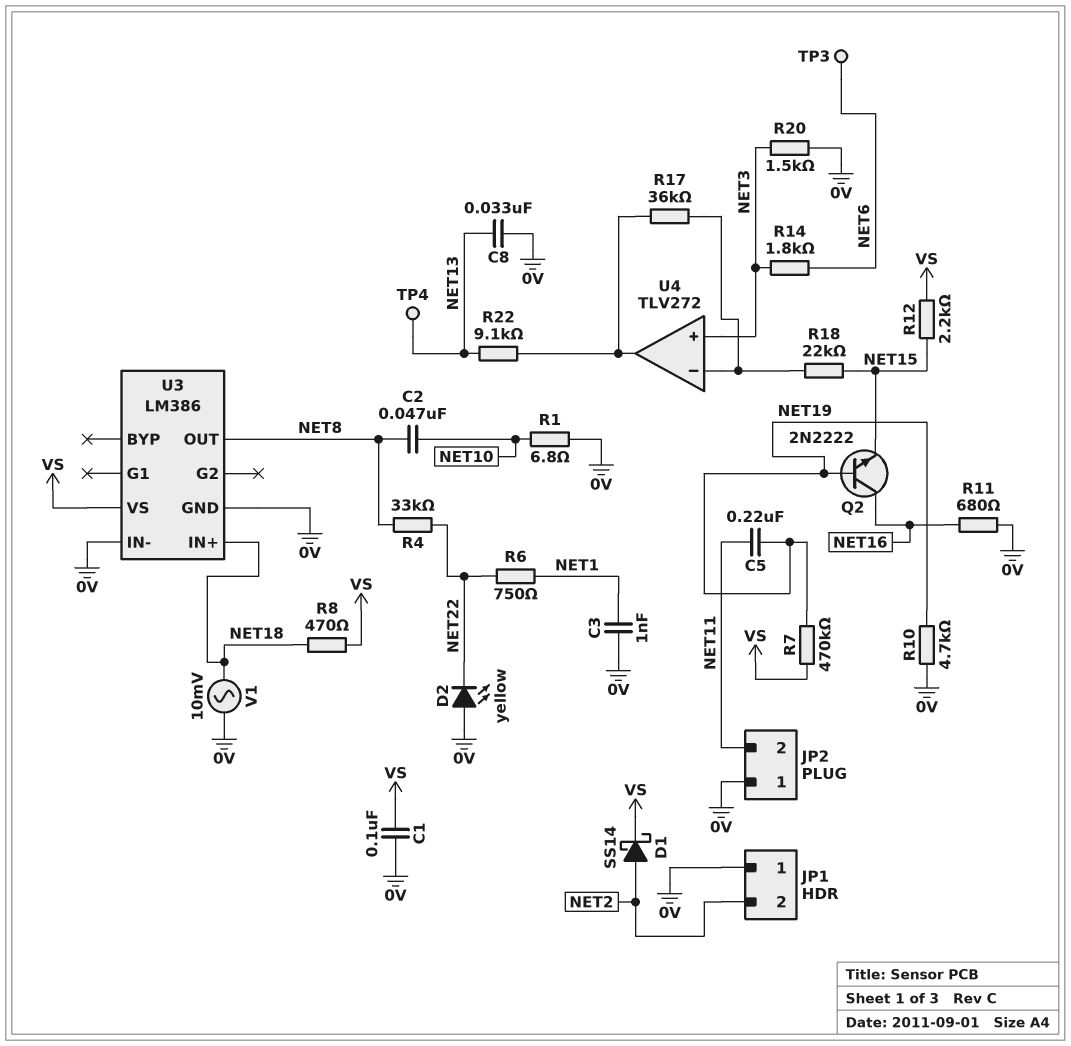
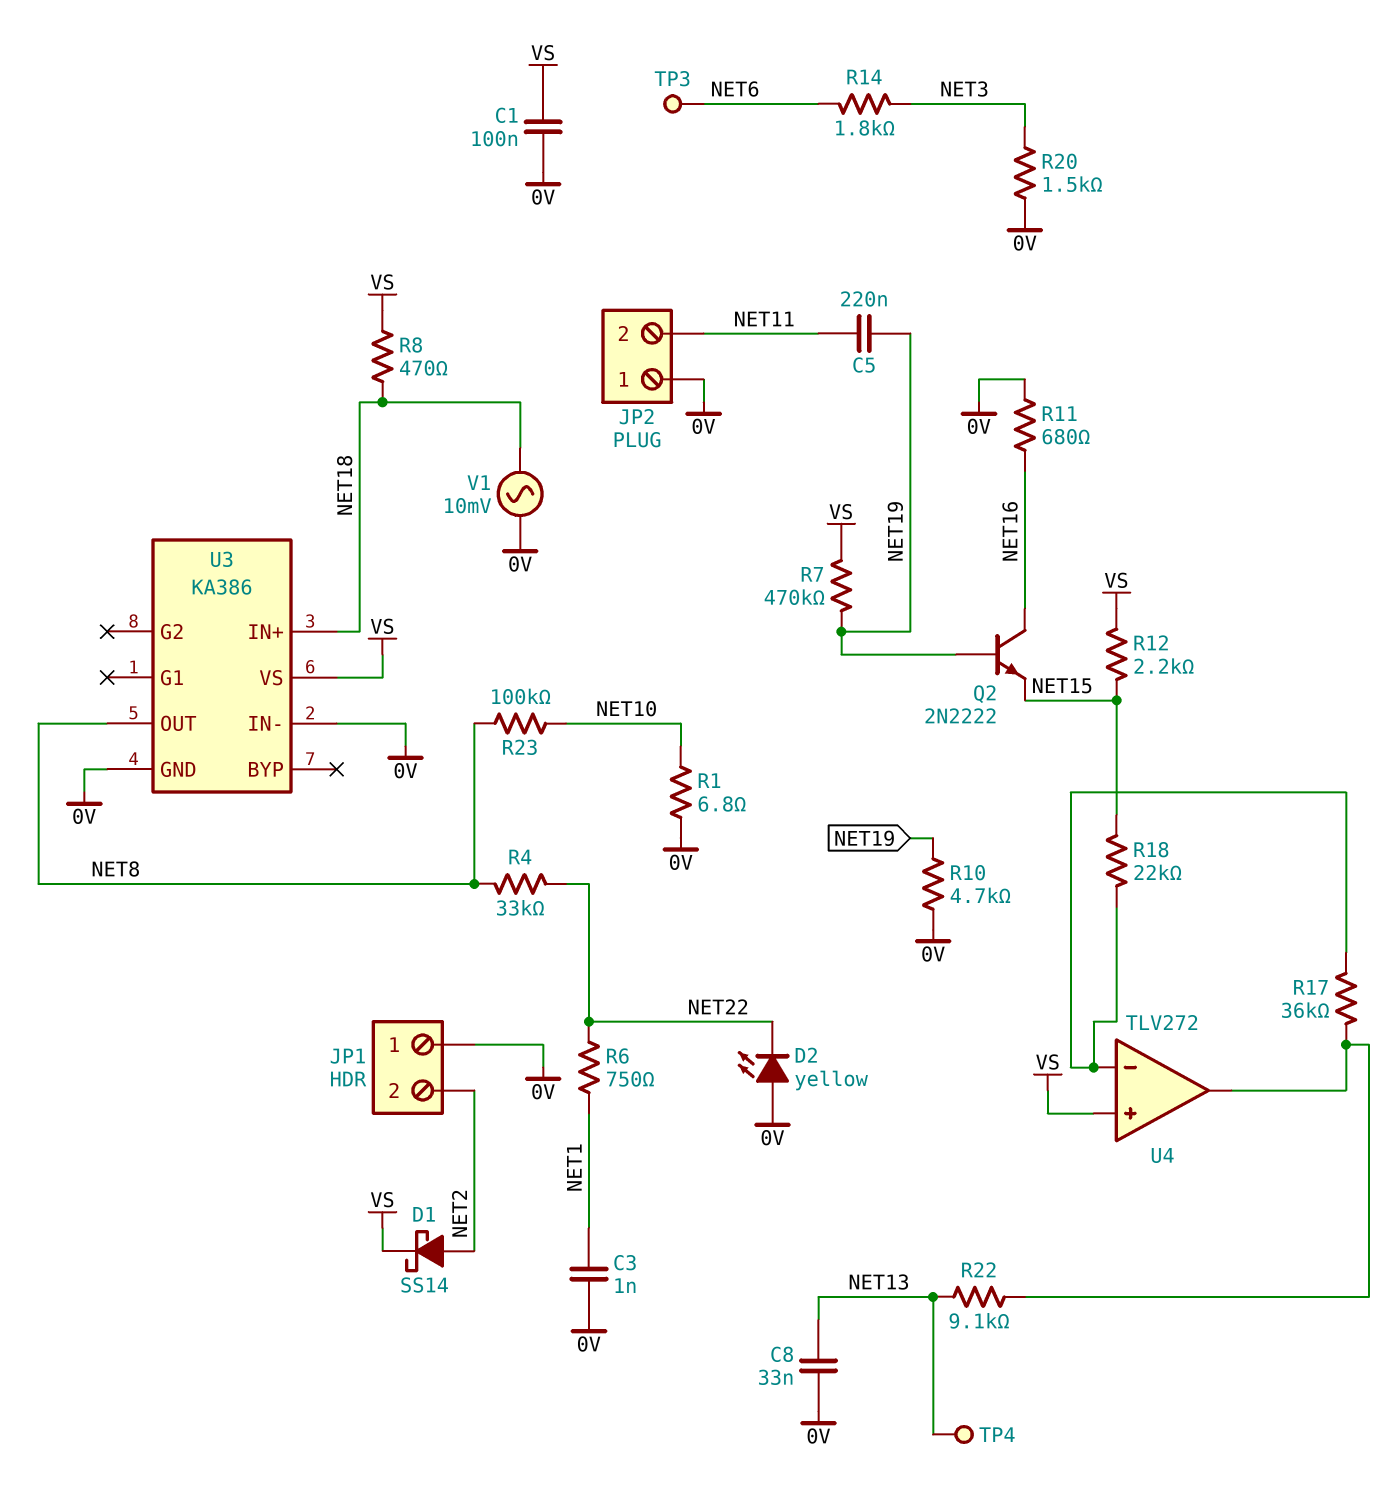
C2: 47nF (NET8, NET10) -> none
R23: none -> 100k (NET8, NET10)
U3: LM386 -> KA386
U4 pin in+: NET3 -> VS

